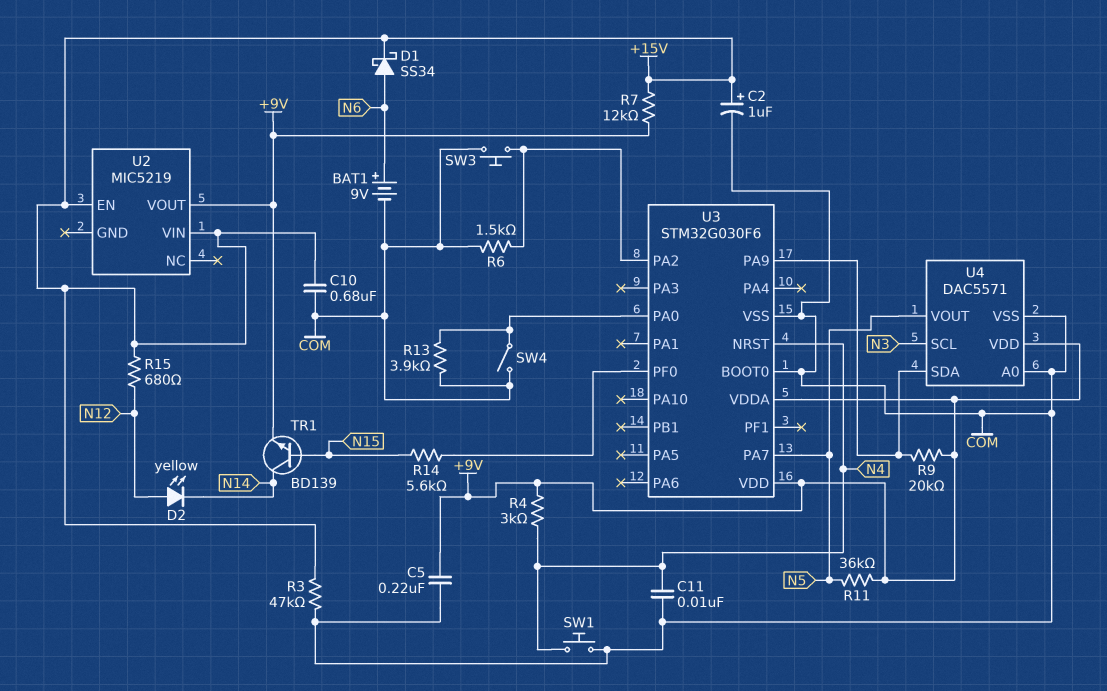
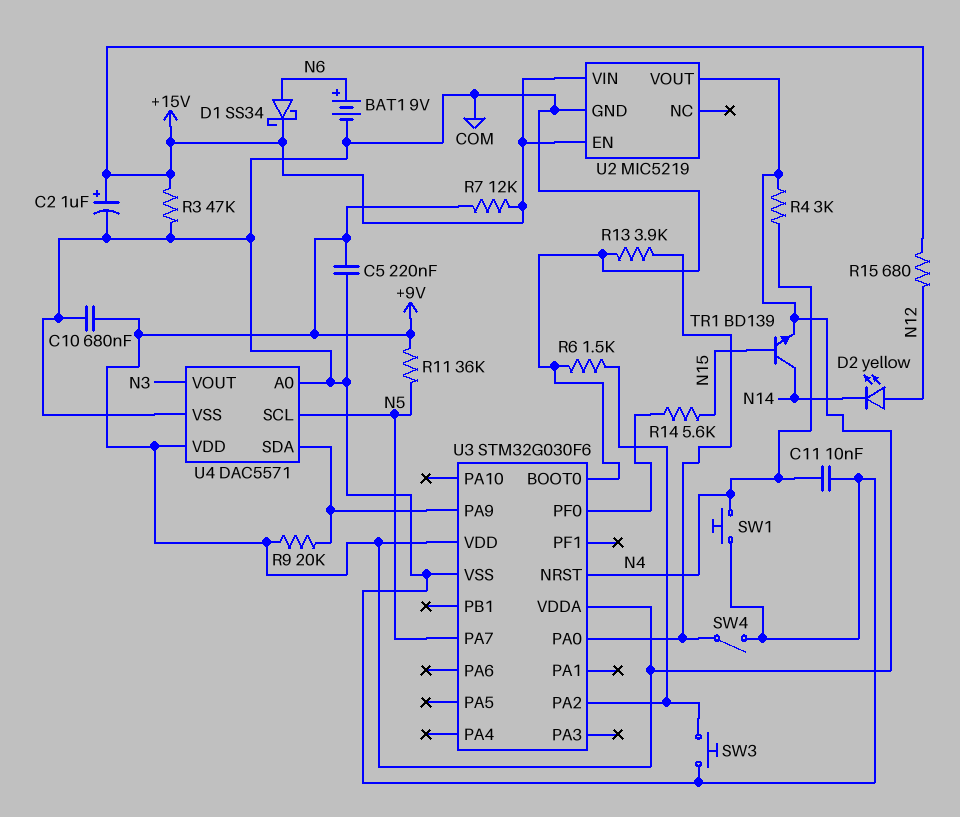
C10: 680nF (+15V, COM) -> 680nF (+9V, COM)
U2 pin GND: none -> COM
U4 pin SCL: N3 -> N5
U4 pin VOUT: N5 -> N3

